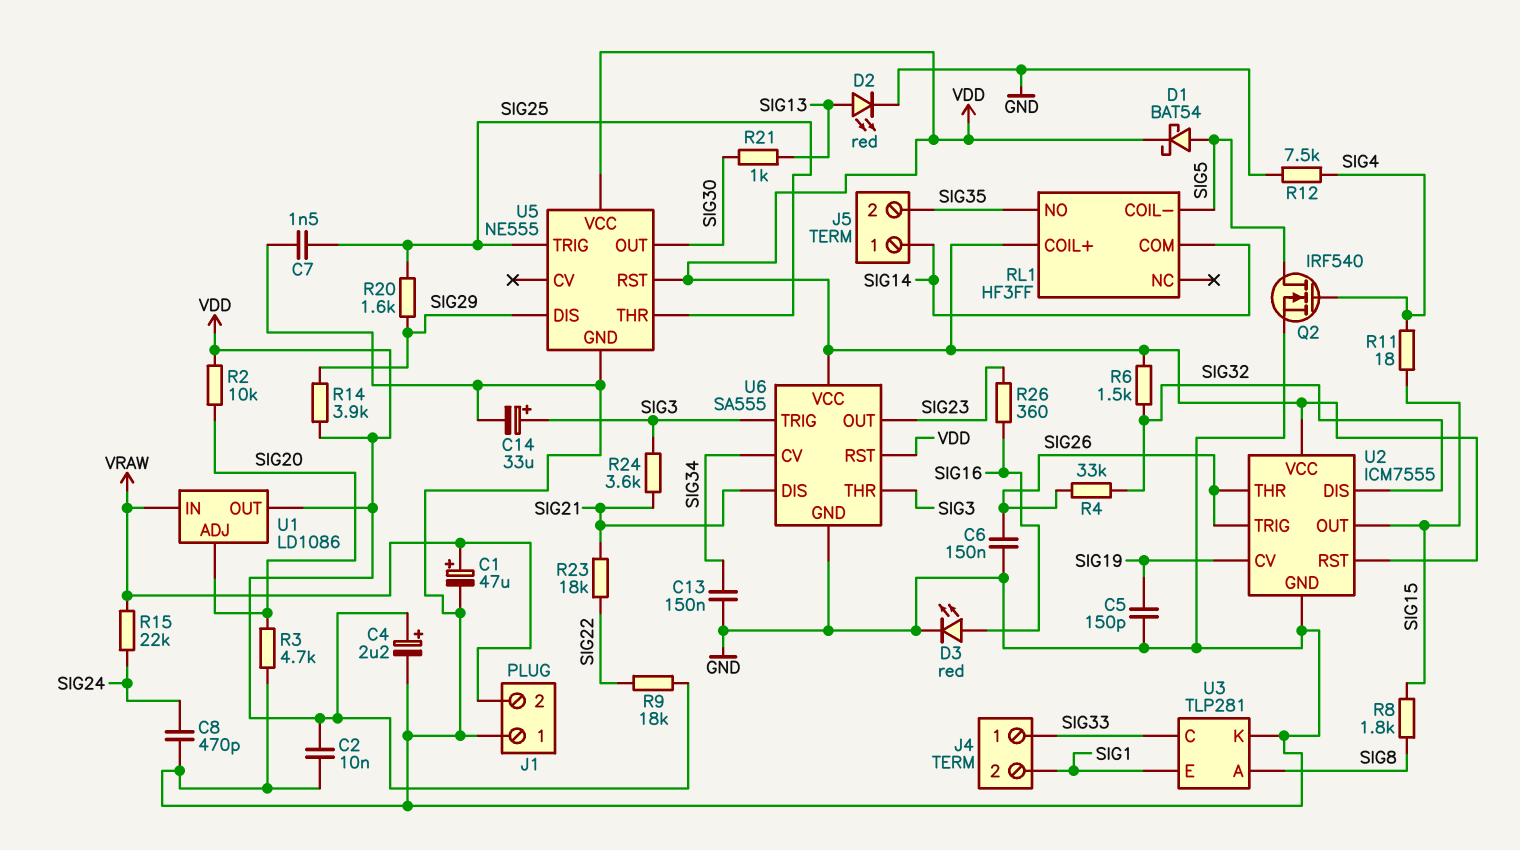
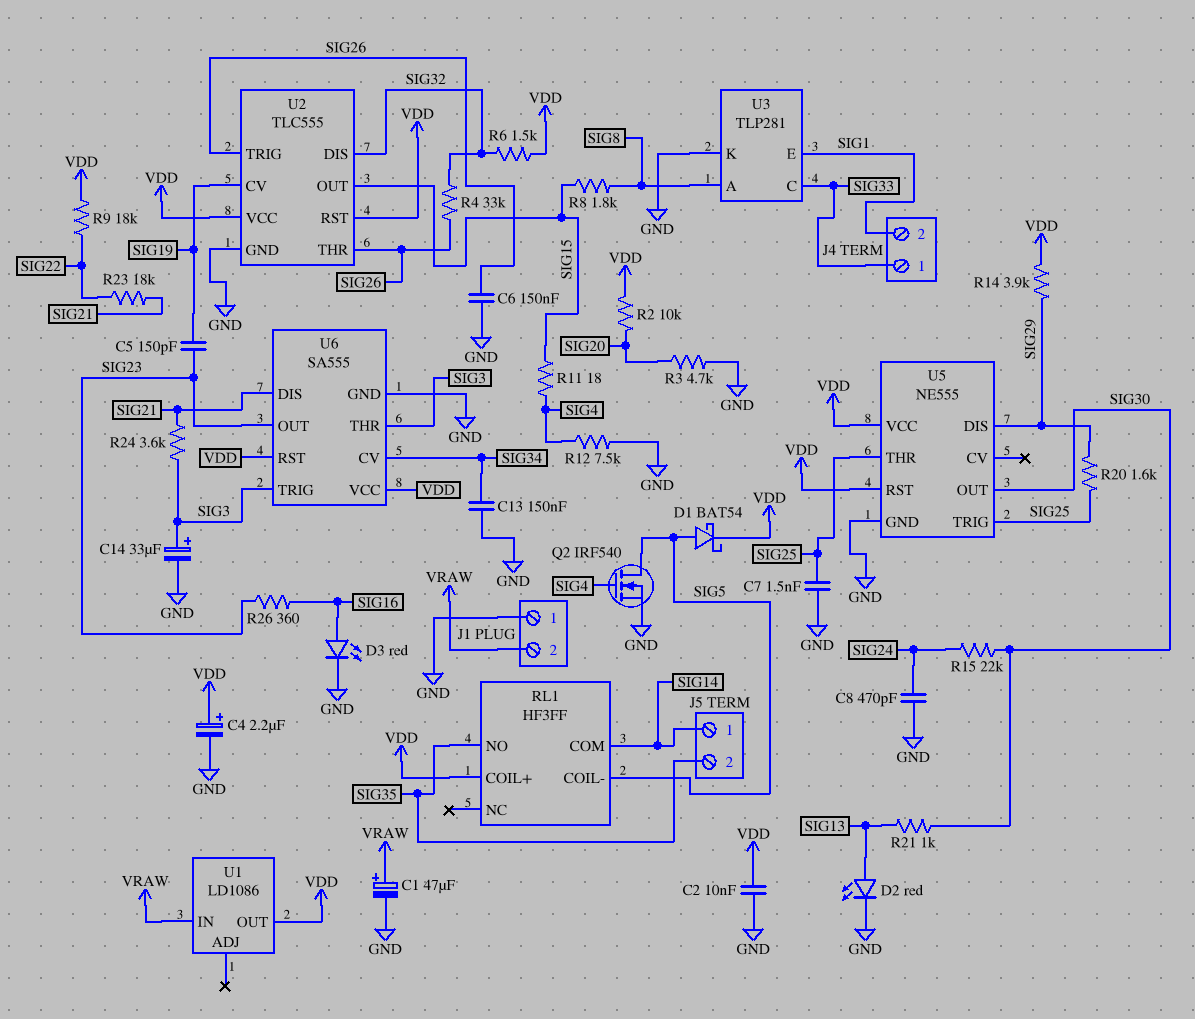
C5: 150pF (GND, SIG19) -> 150pF (SIG19, SIG23)
R15: 22k (SIG24, VRAW) -> 22k (SIG24, SIG30)
U1 pin ADJ: SIG20 -> none
U2: ICM7555 -> TLC555

